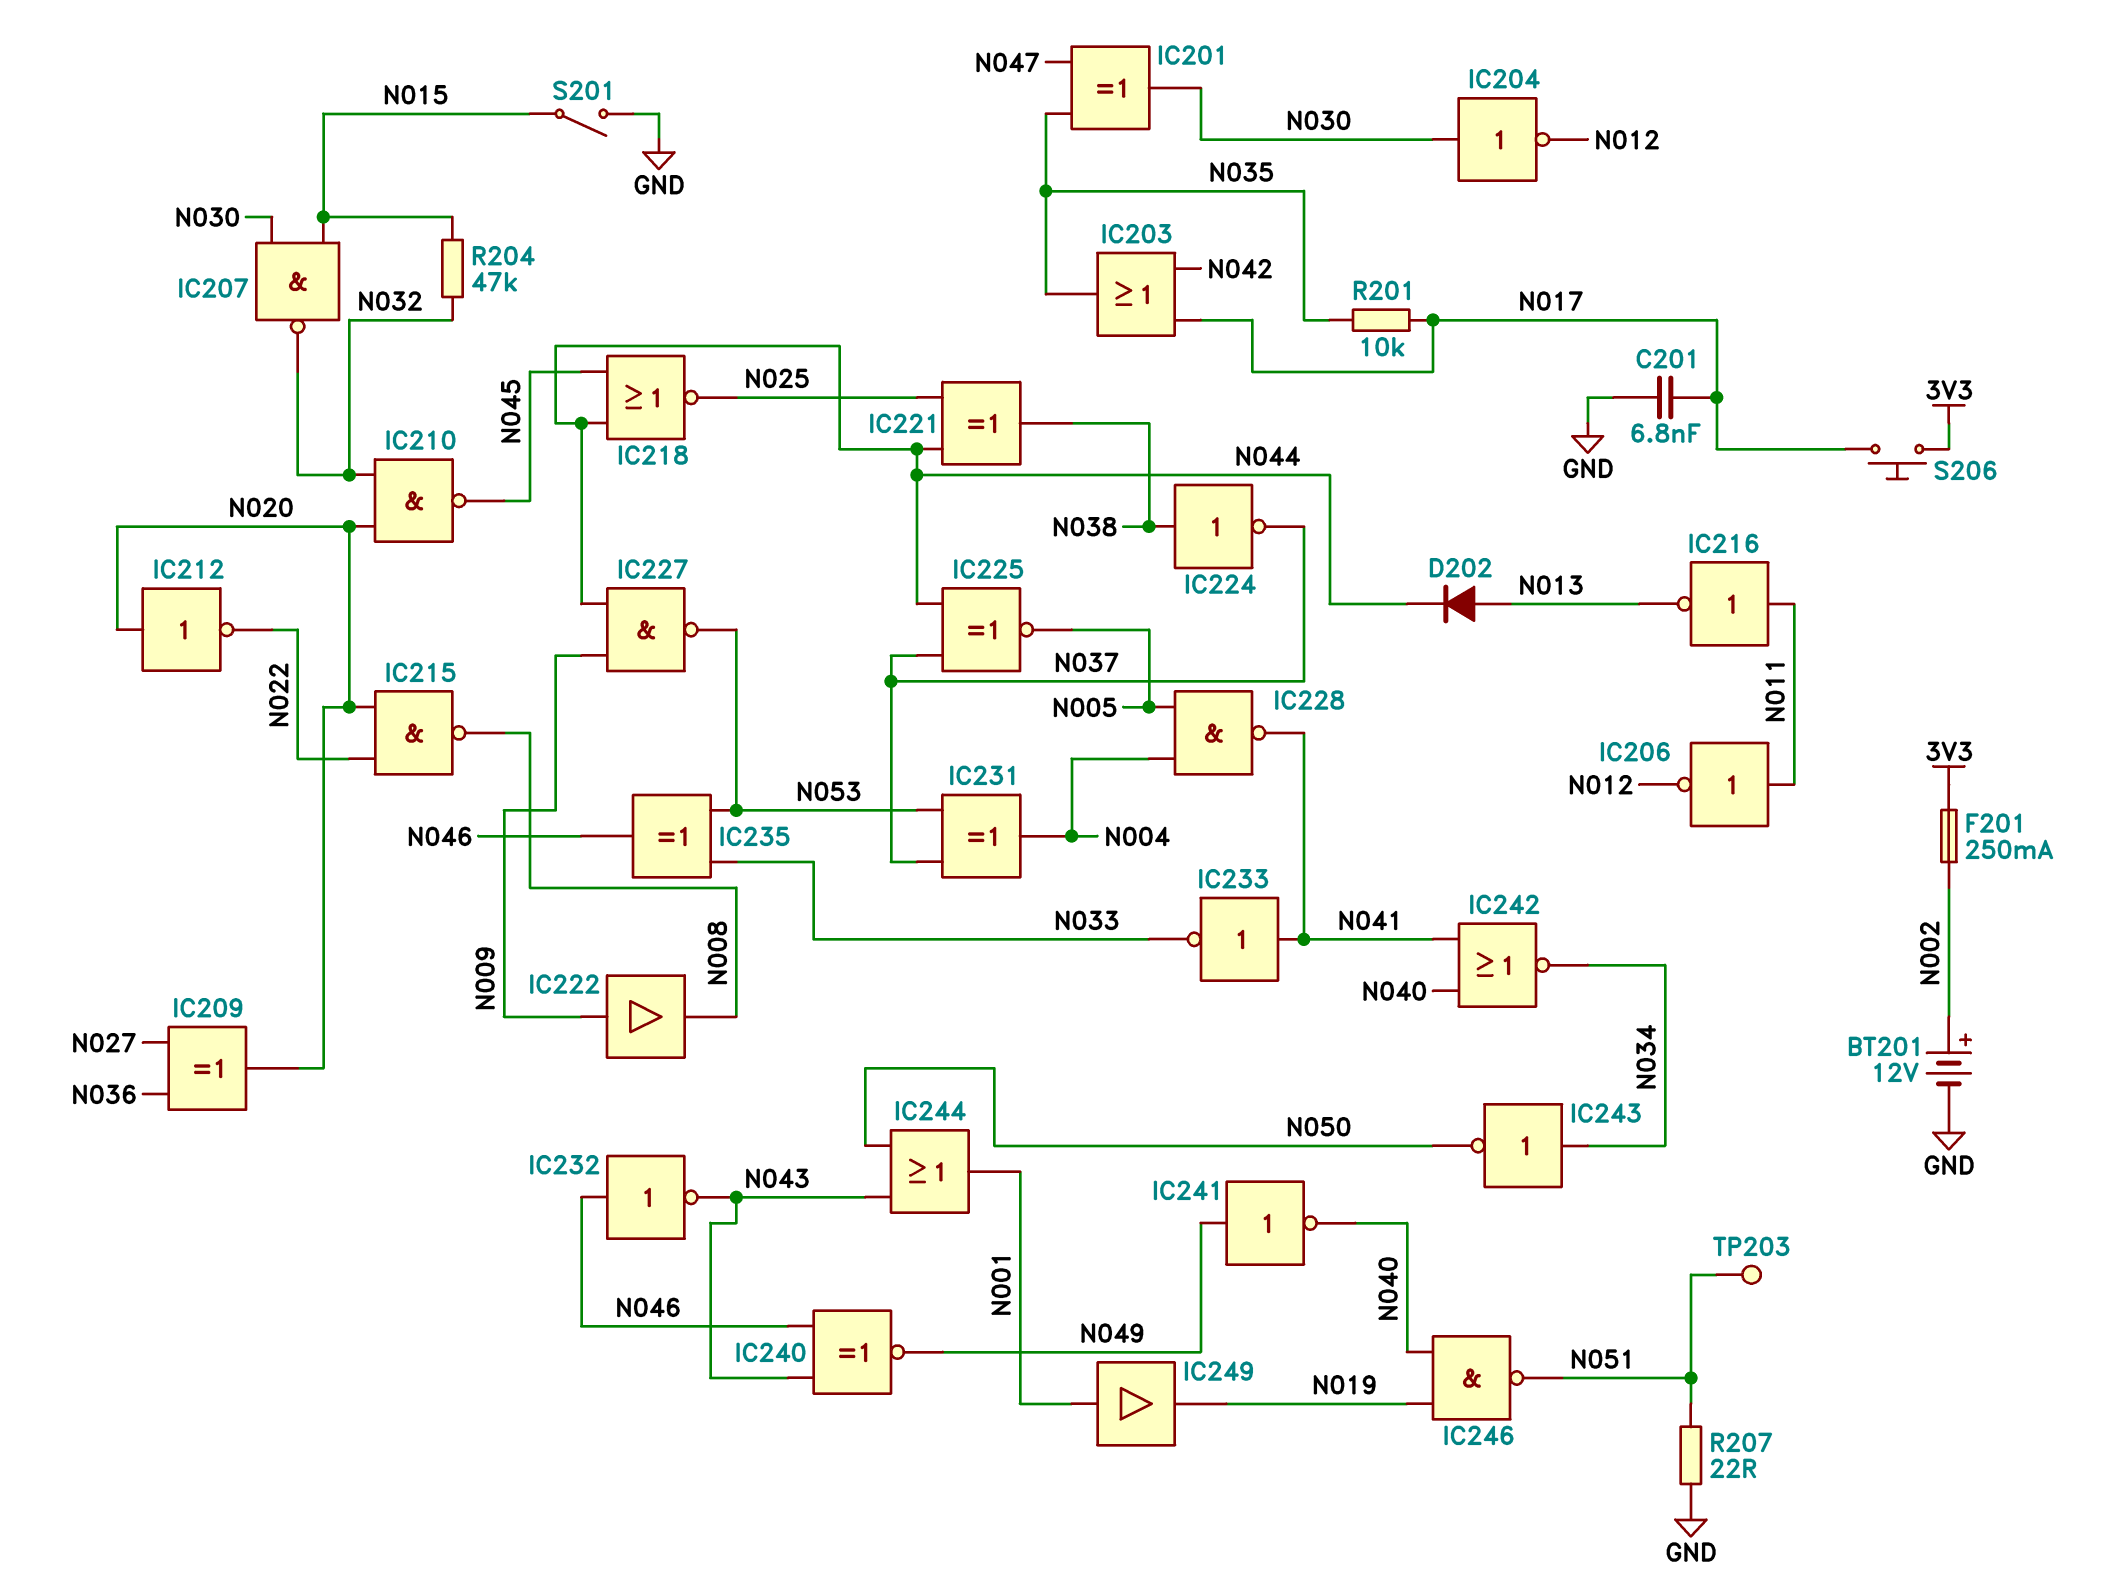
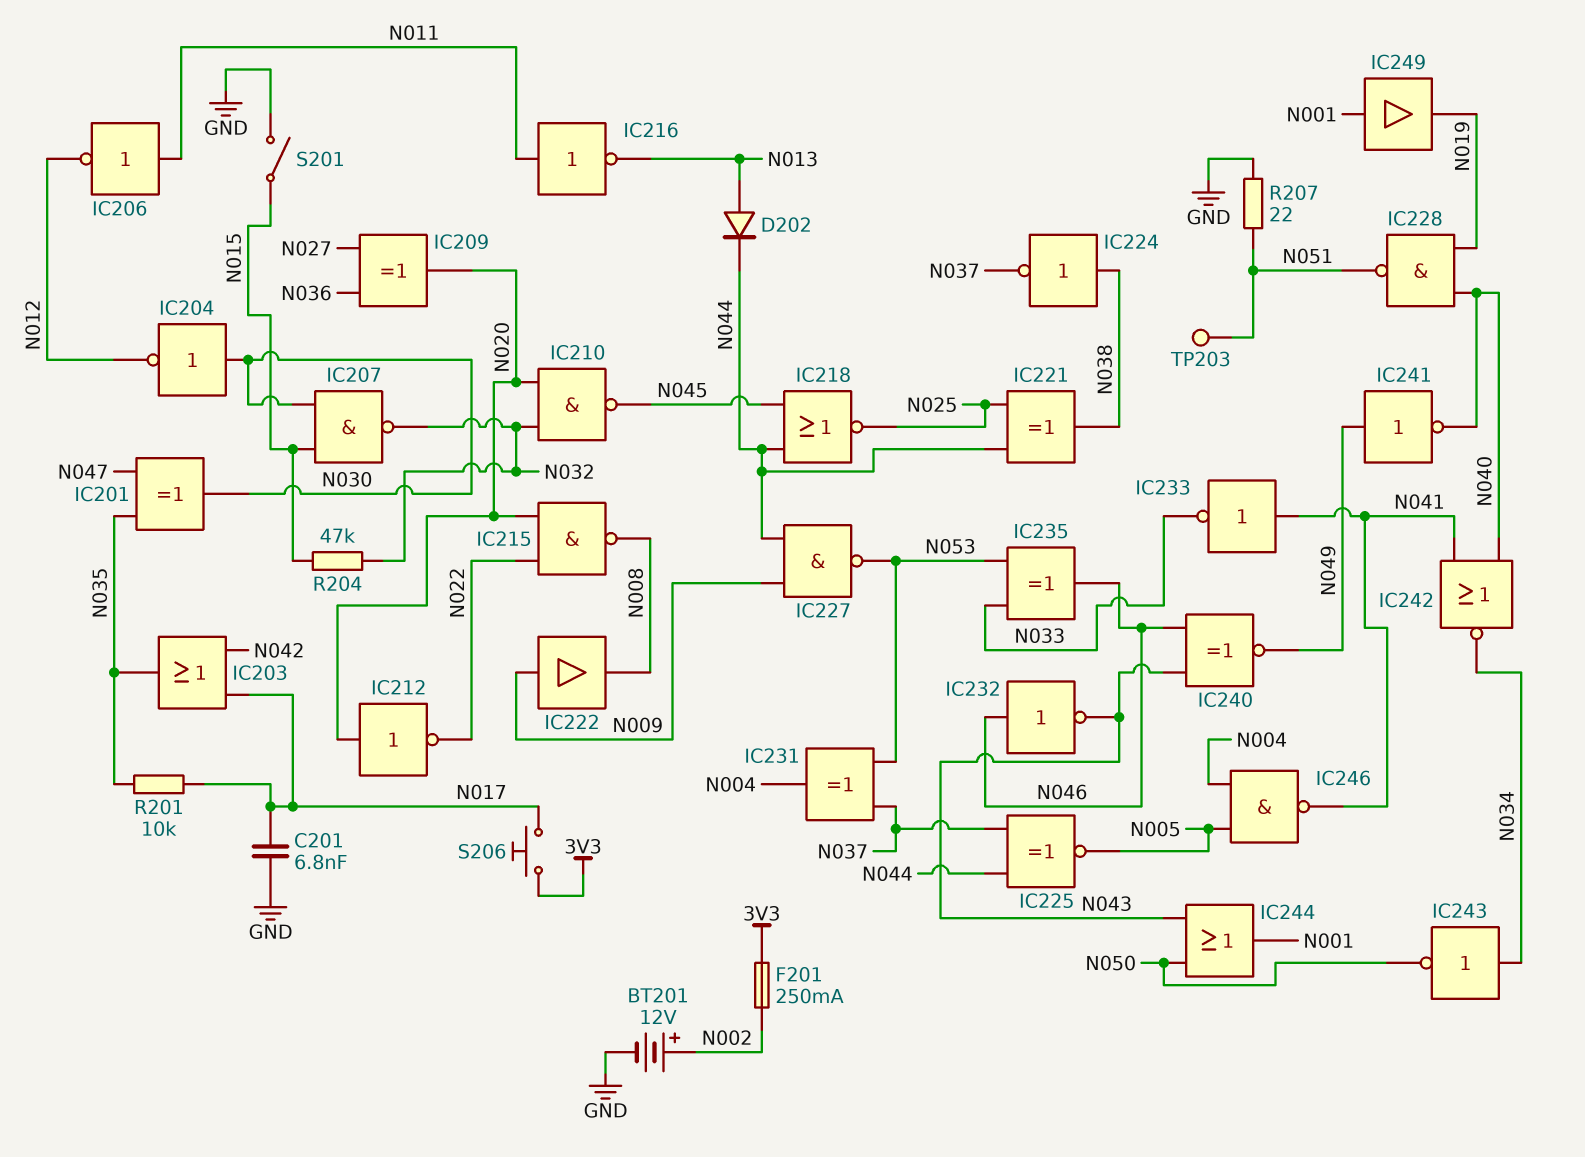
IC228: NAND (in N004, in N005, out N041) -> NAND (in N019, in N040, out N051)
IC246: NAND (in N019, in N040, out N051) -> NAND (in N004, in N005, out N041)

